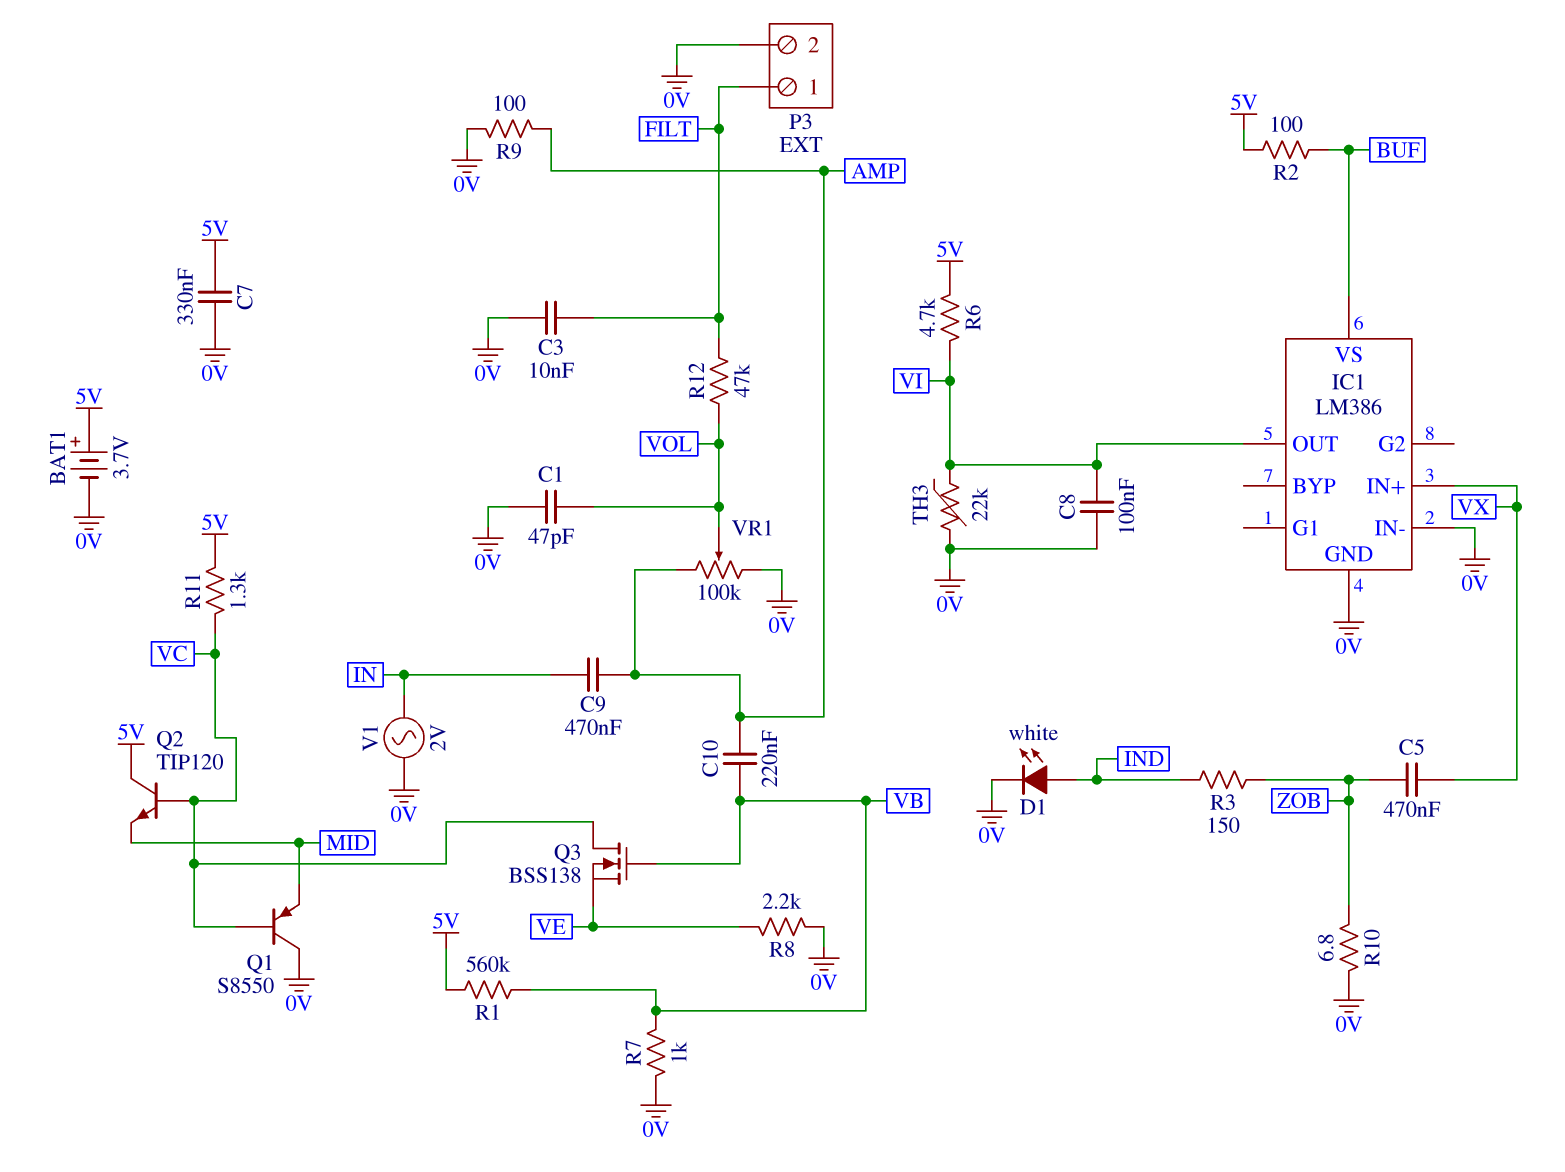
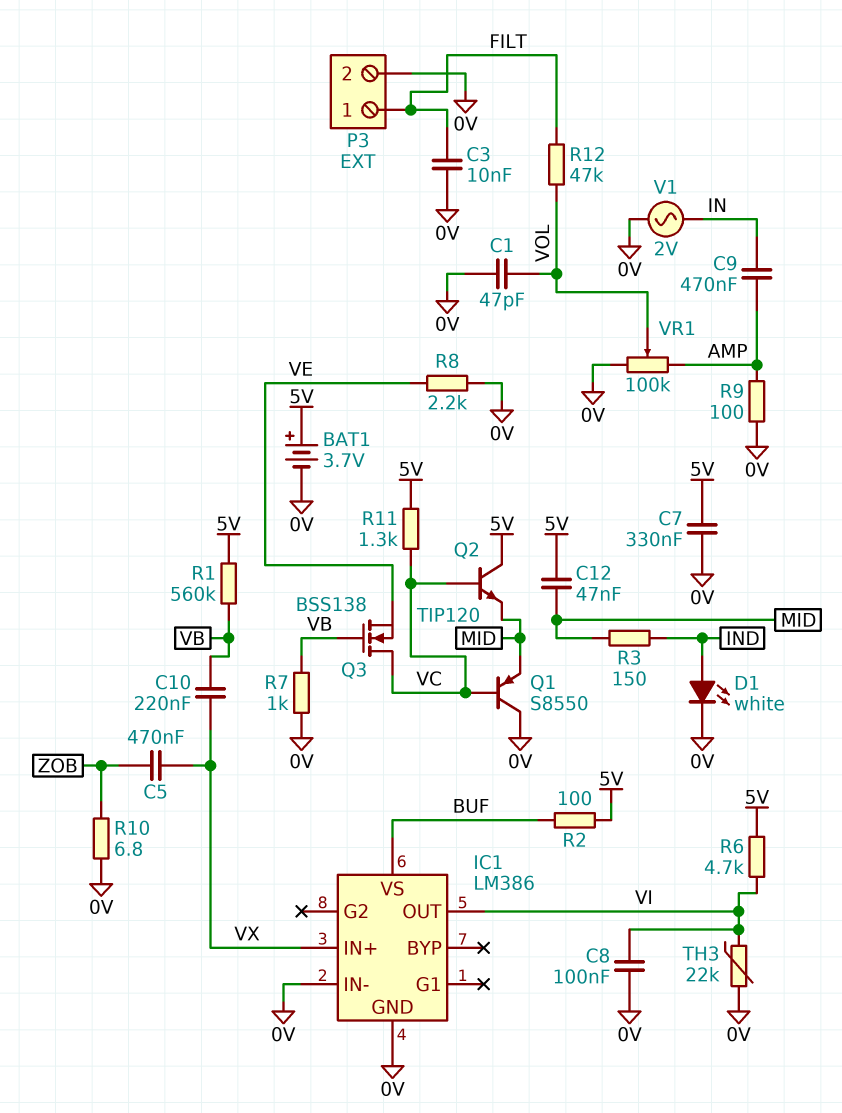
C10: 220nF (AMP, VB) -> 220nF (VB, VX)
C12: none -> 47nF (5V, MID)
R3: 150 (IND, ZOB) -> 150 (IND, MID)

